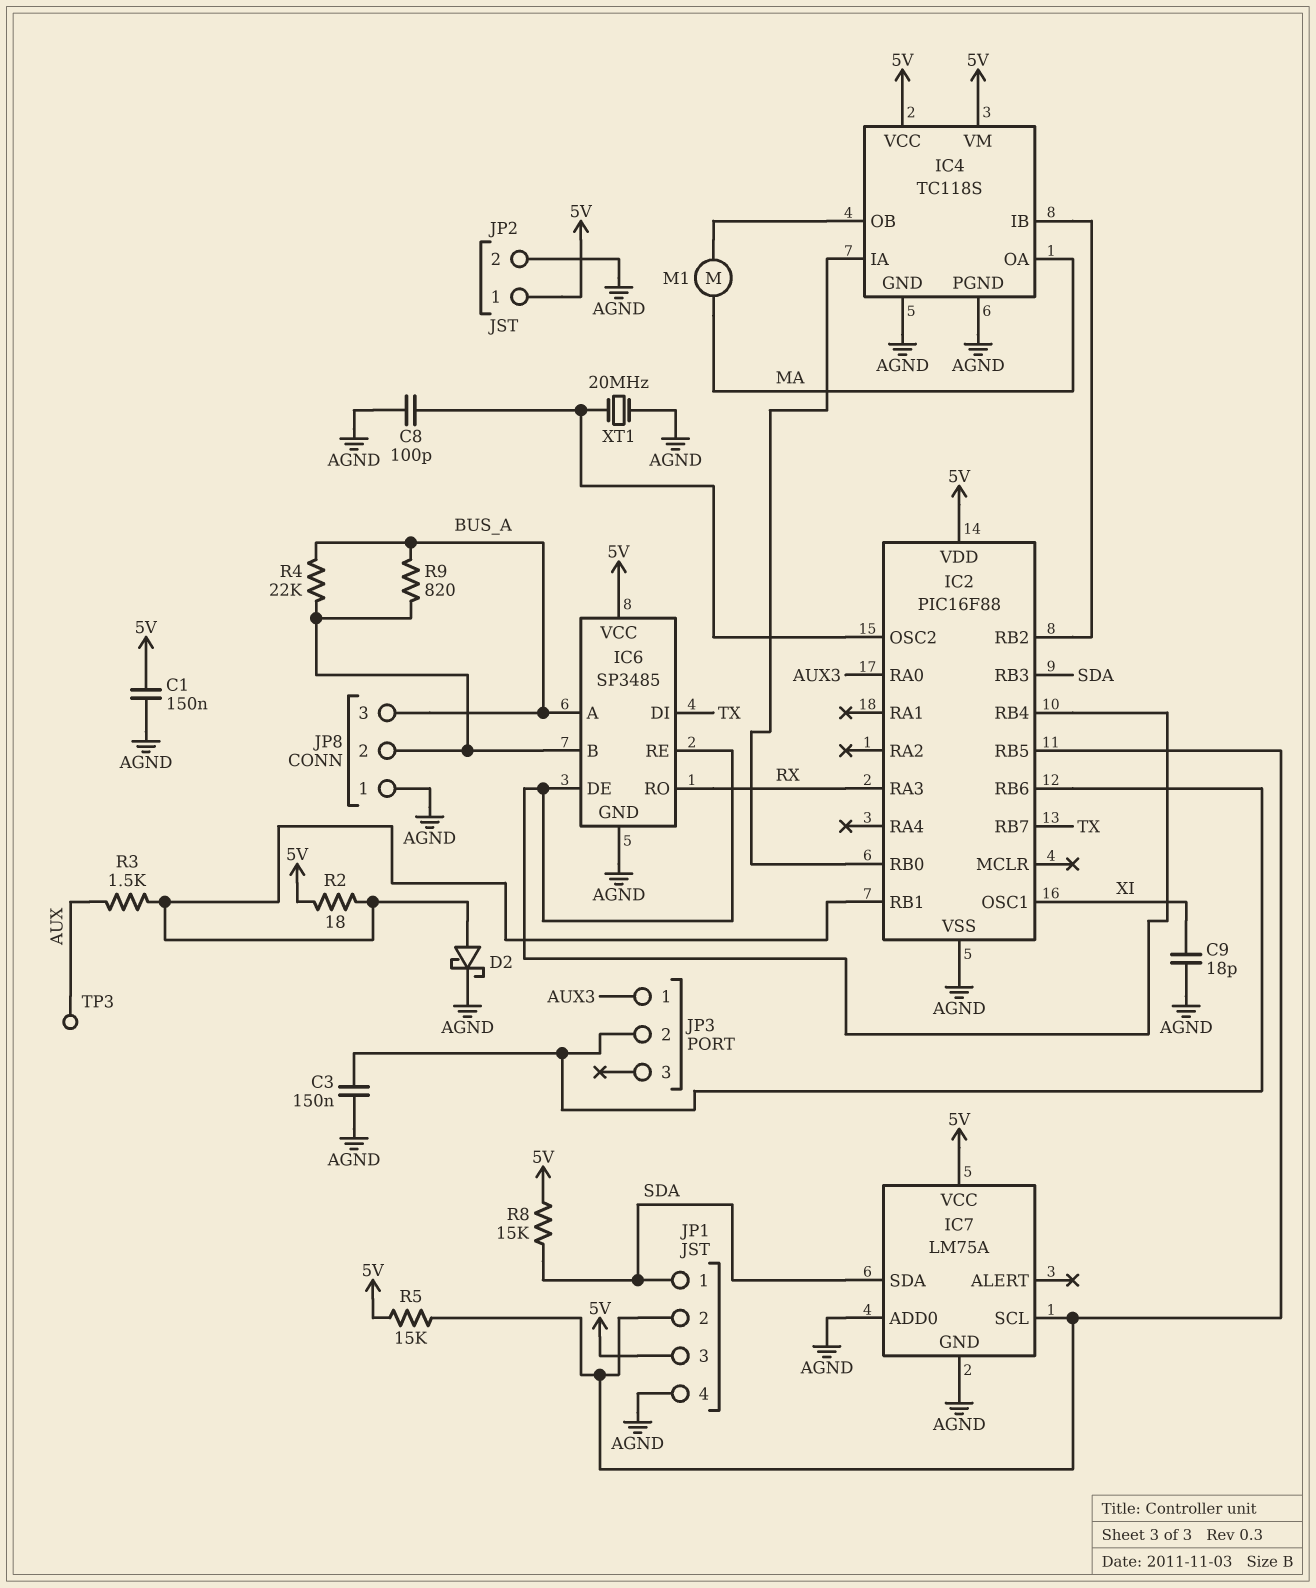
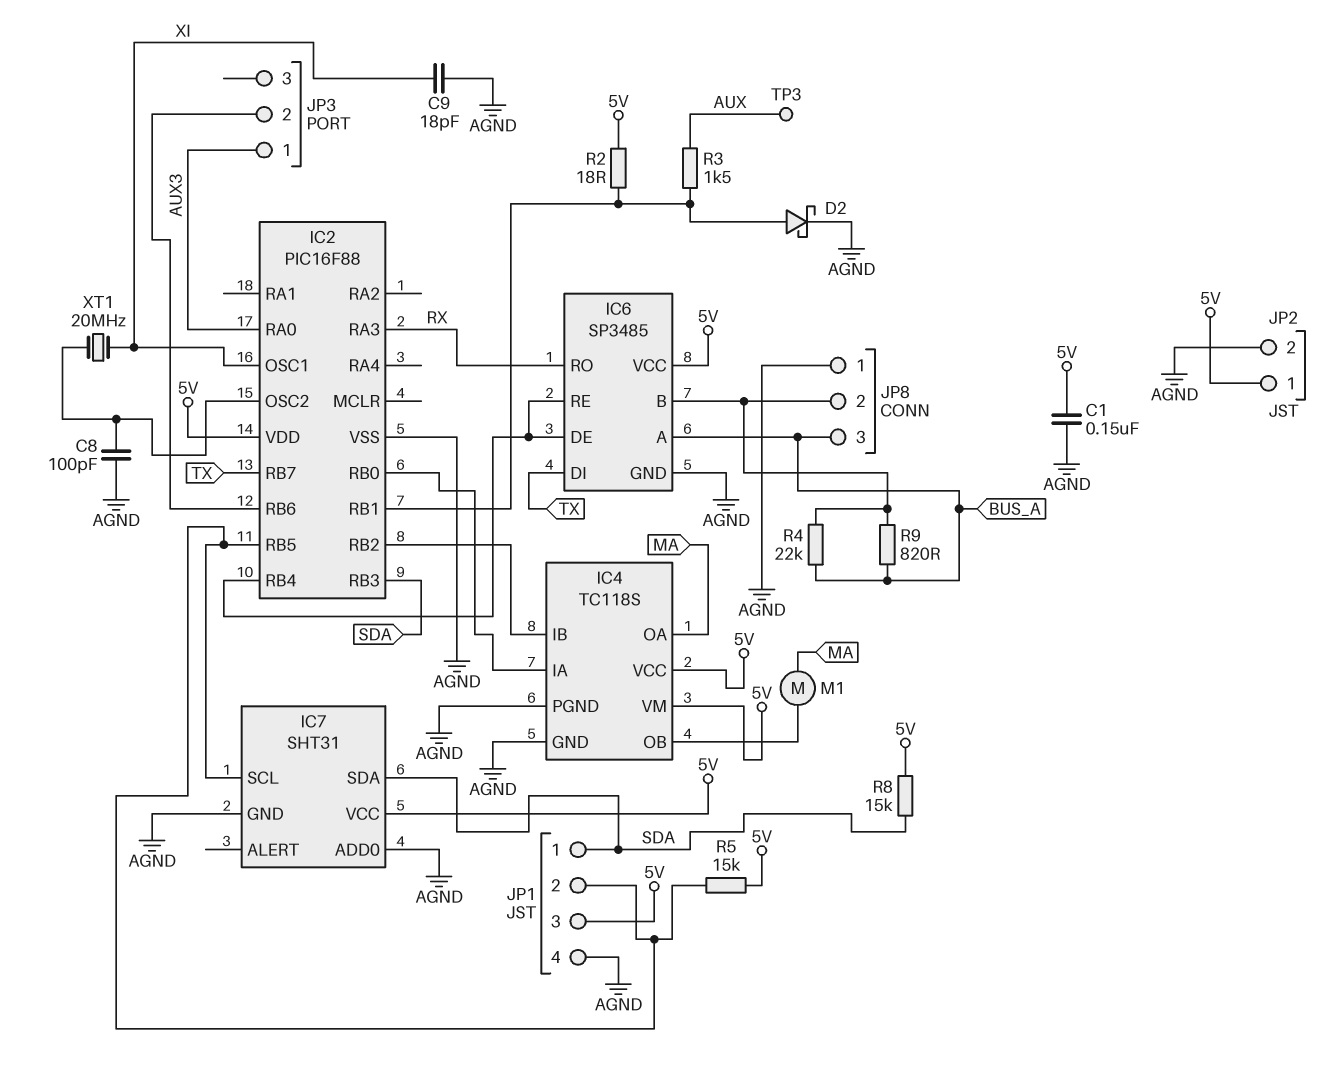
C3: 150nF (AGND, IC2/RB6) -> none
IC7: LM75A -> SHT31
XT1: 20MHz (AGND, IC2/OSC2) -> 20MHz (IC2/OSC2, XI)

